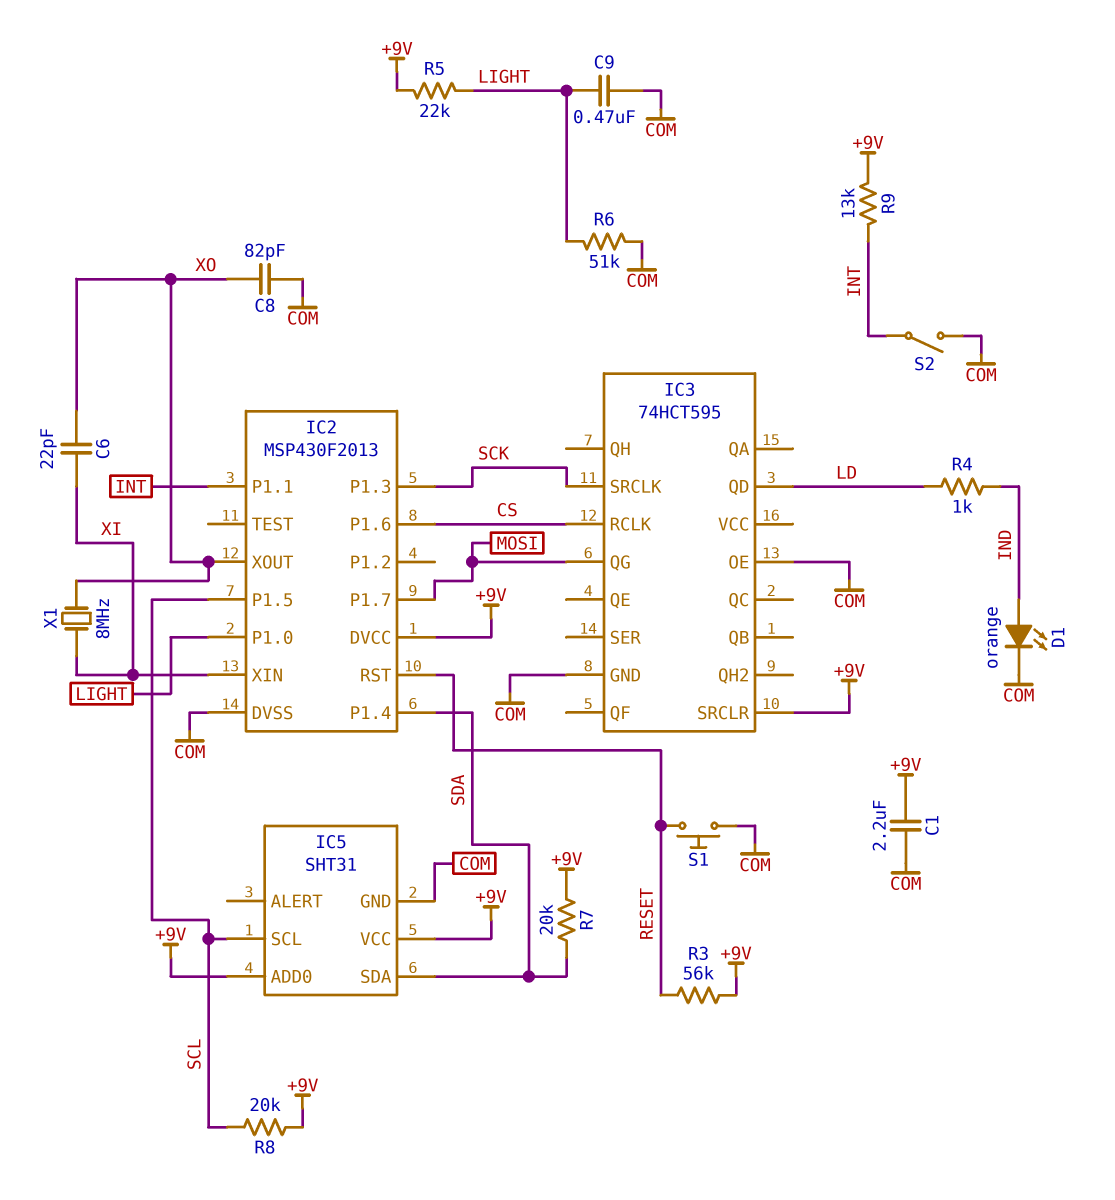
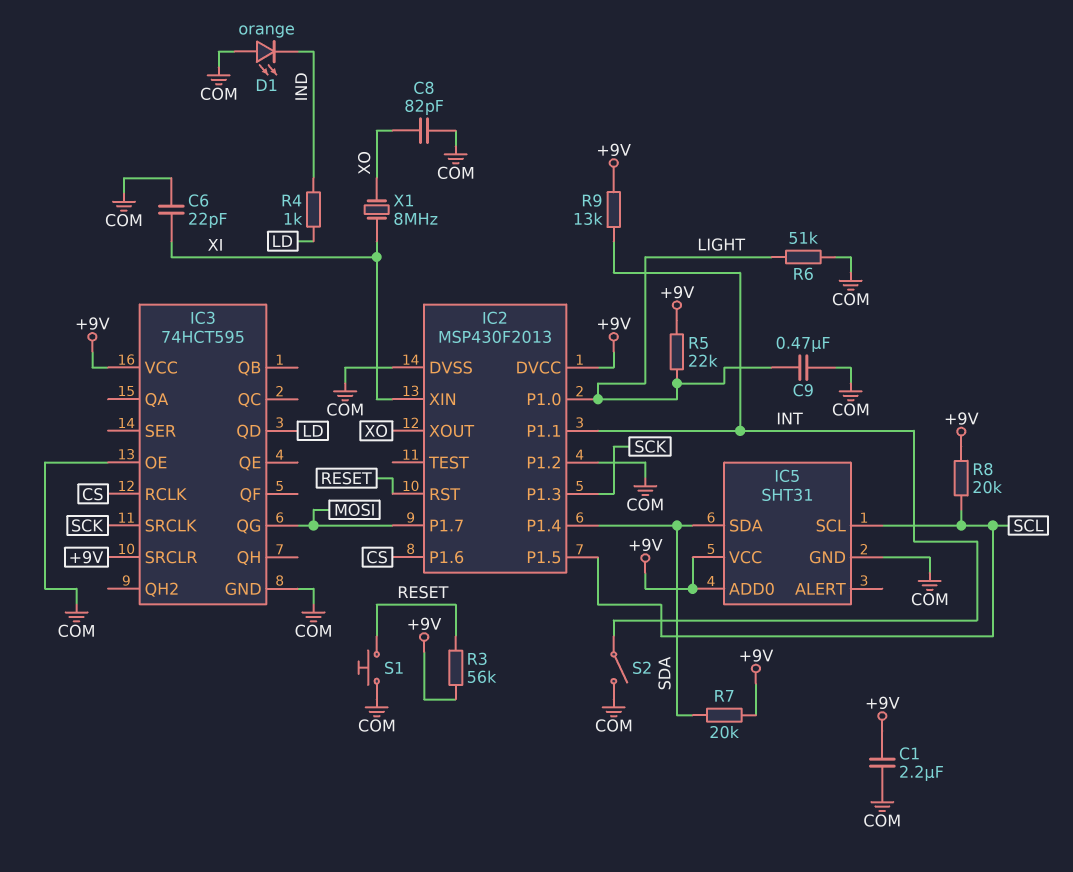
C6: 22pF (XI, XO) -> 22pF (COM, XI)
D1: LED orange (A IND, K COM) -> LED orange (A COM, K IND)
IC2 pin P1.2: none -> COM
IC3 pin VCC: none -> +9V

